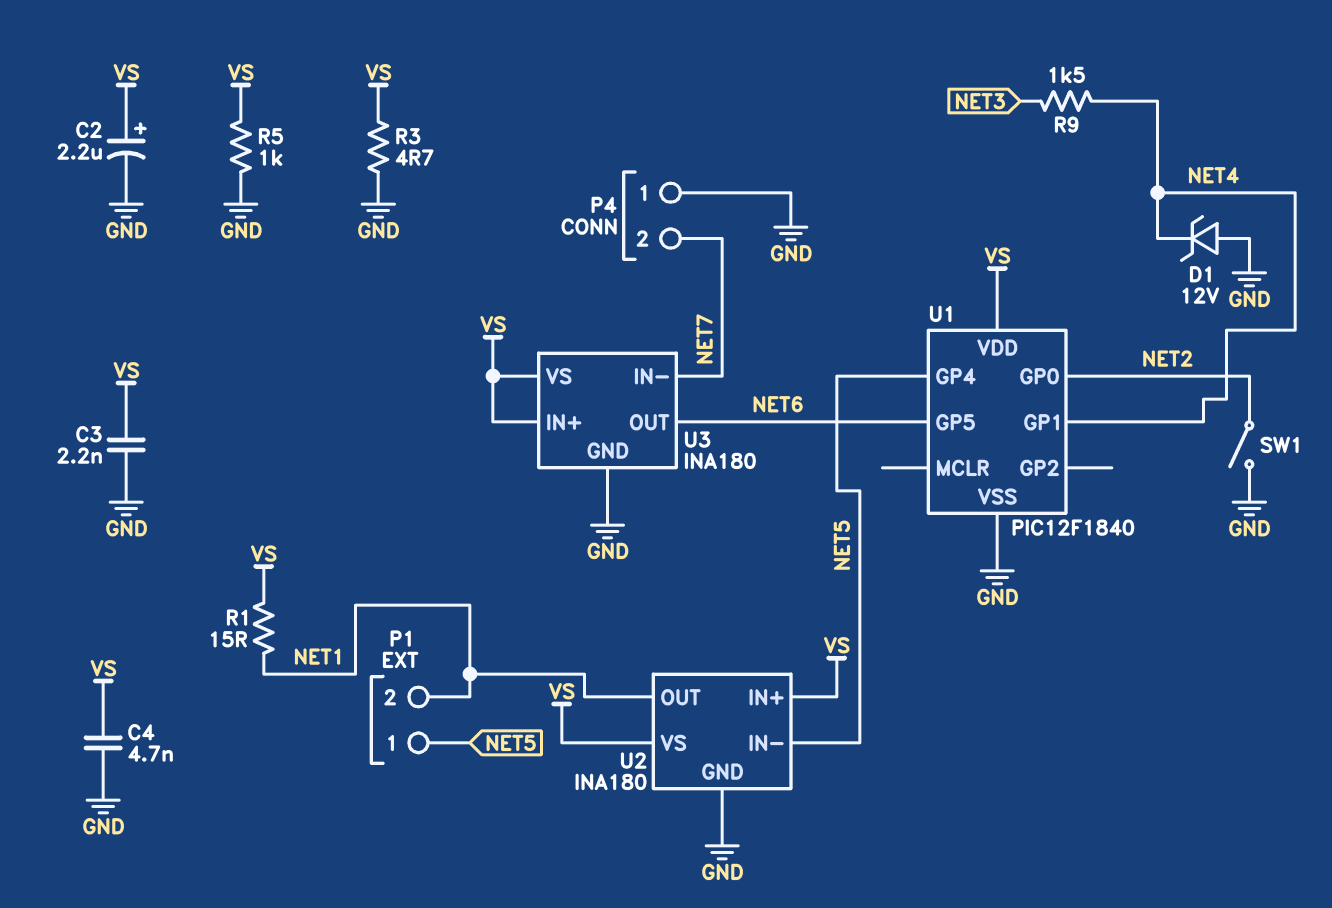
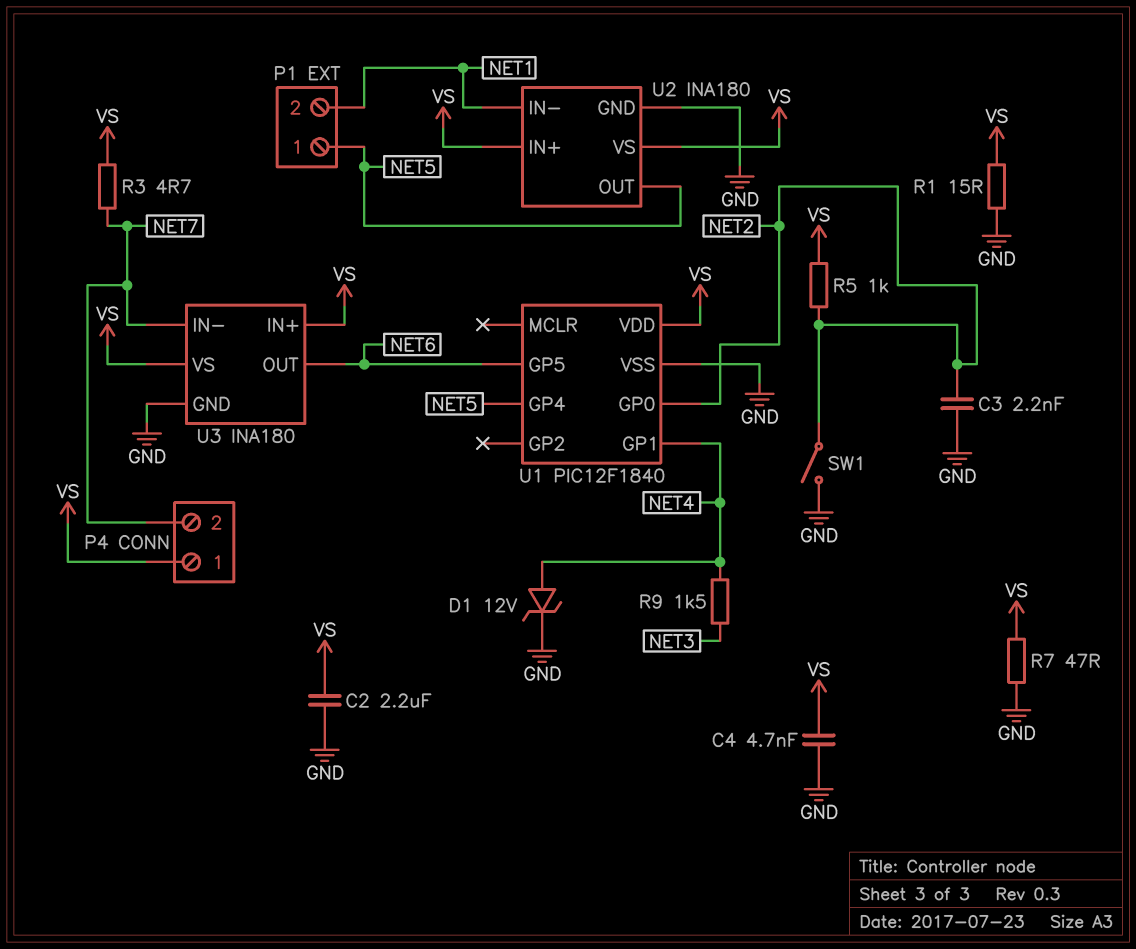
C2: 2.2uF (plus VS, minus GND) -> 2.2uF (GND, VS)
C3: 2.2nF (GND, VS) -> 2.2nF (GND, NET2)
D1: zener 12V (A GND, K NET4) -> zener 12V (A NET4, K GND)
P4 pin 1: GND -> VS
R1: 15 (NET1, VS) -> 15 (GND, VS)
R3: 4.7 (GND, VS) -> 4.7 (NET7, VS)
R5: 1k (GND, VS) -> 1k (NET2, VS)
R7: none -> 47 (GND, VS)
U2 pin IN-: NET5 -> NET1
U2 pin OUT: NET1 -> NET5

